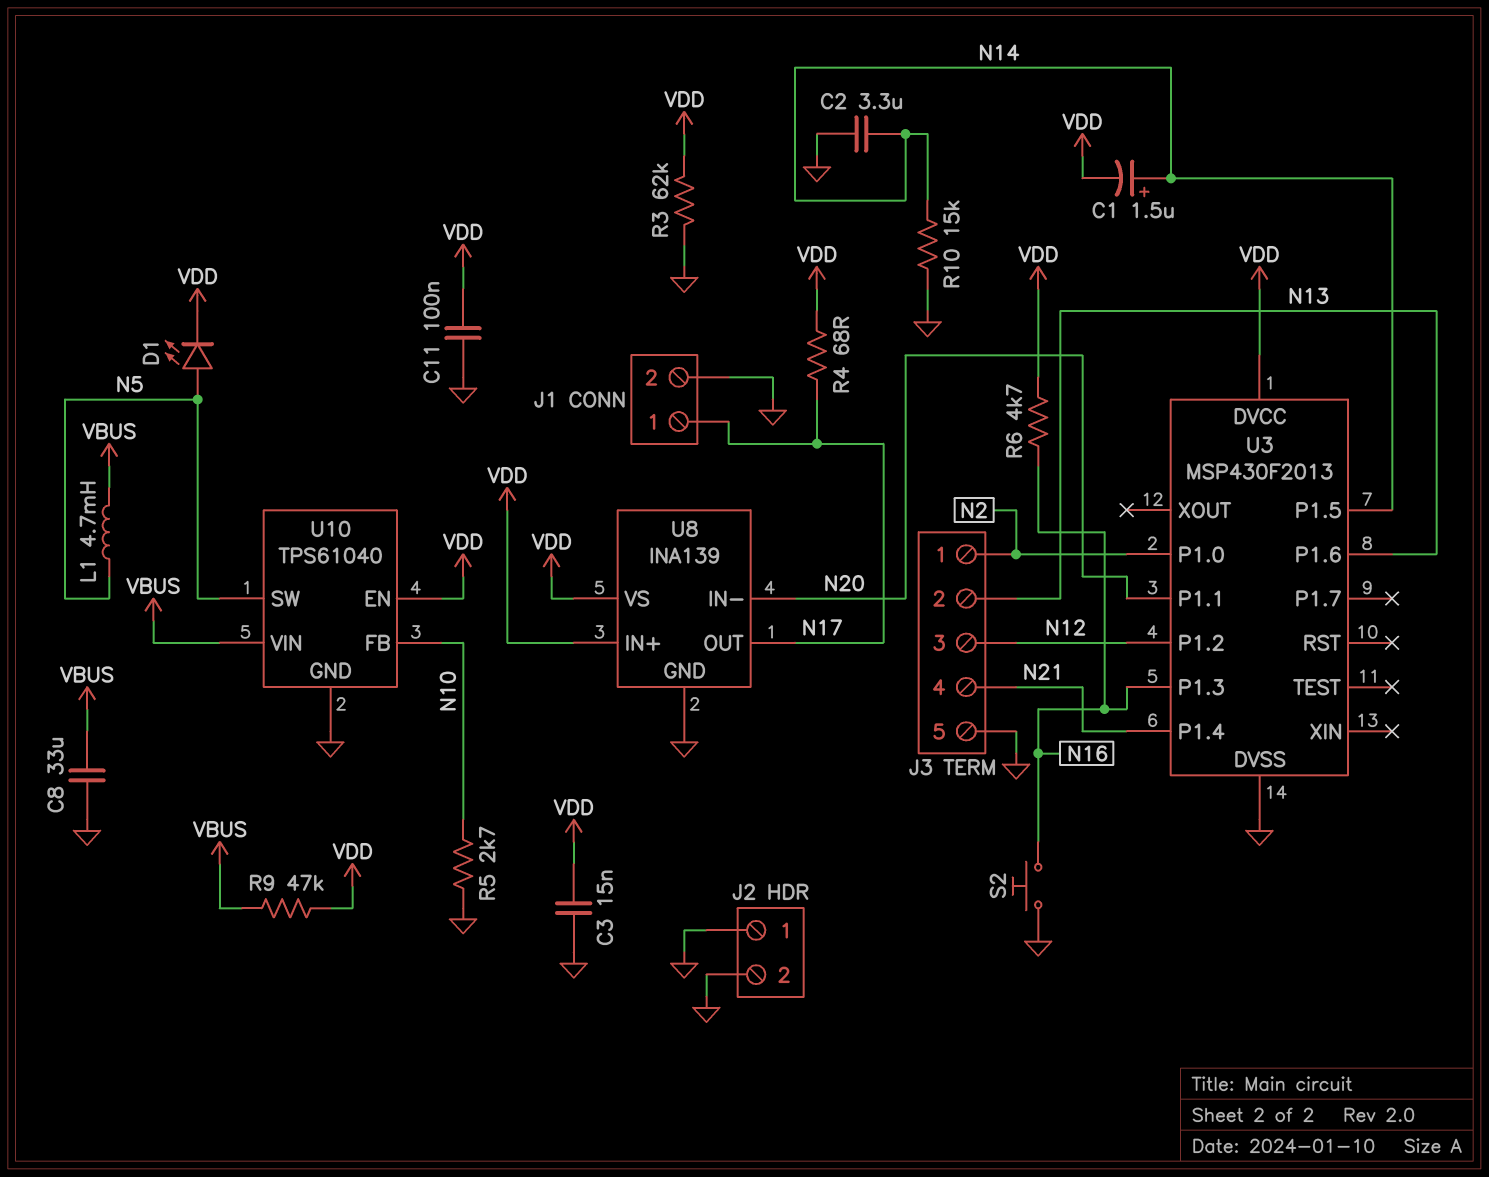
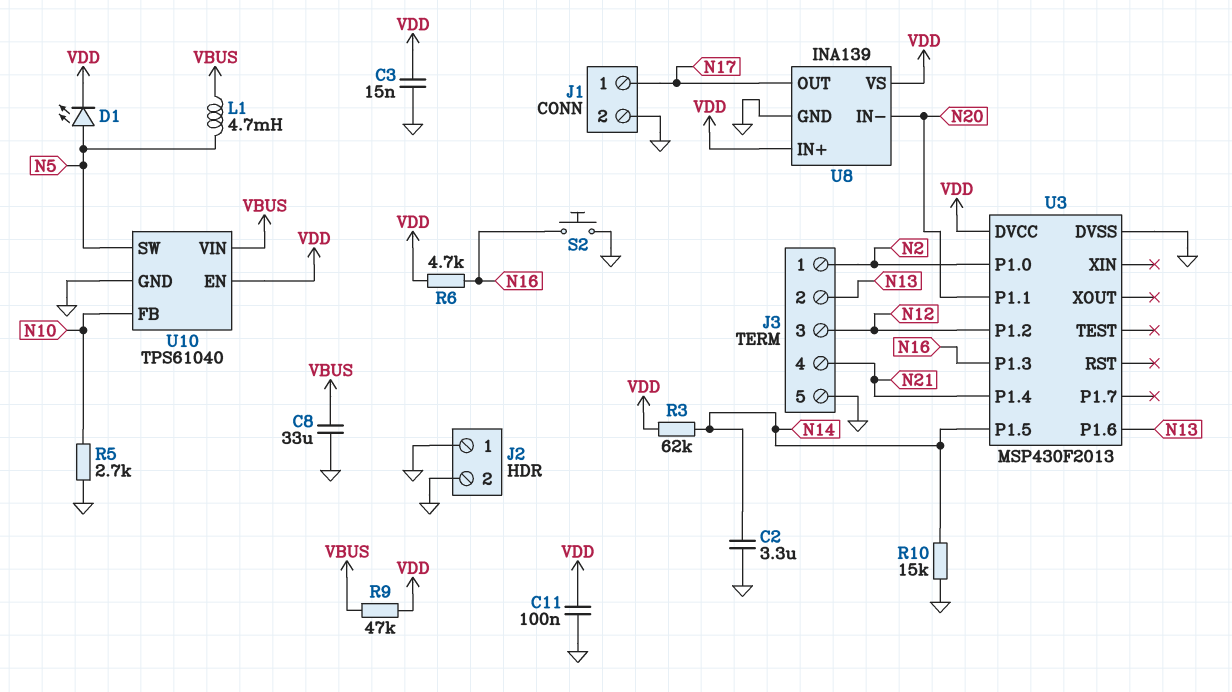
C1: 1.5uF (plus N14, minus VDD) -> none
R3: 62k (GND, VDD) -> 62k (N14, VDD)
R4: 68 (N17, VDD) -> none

